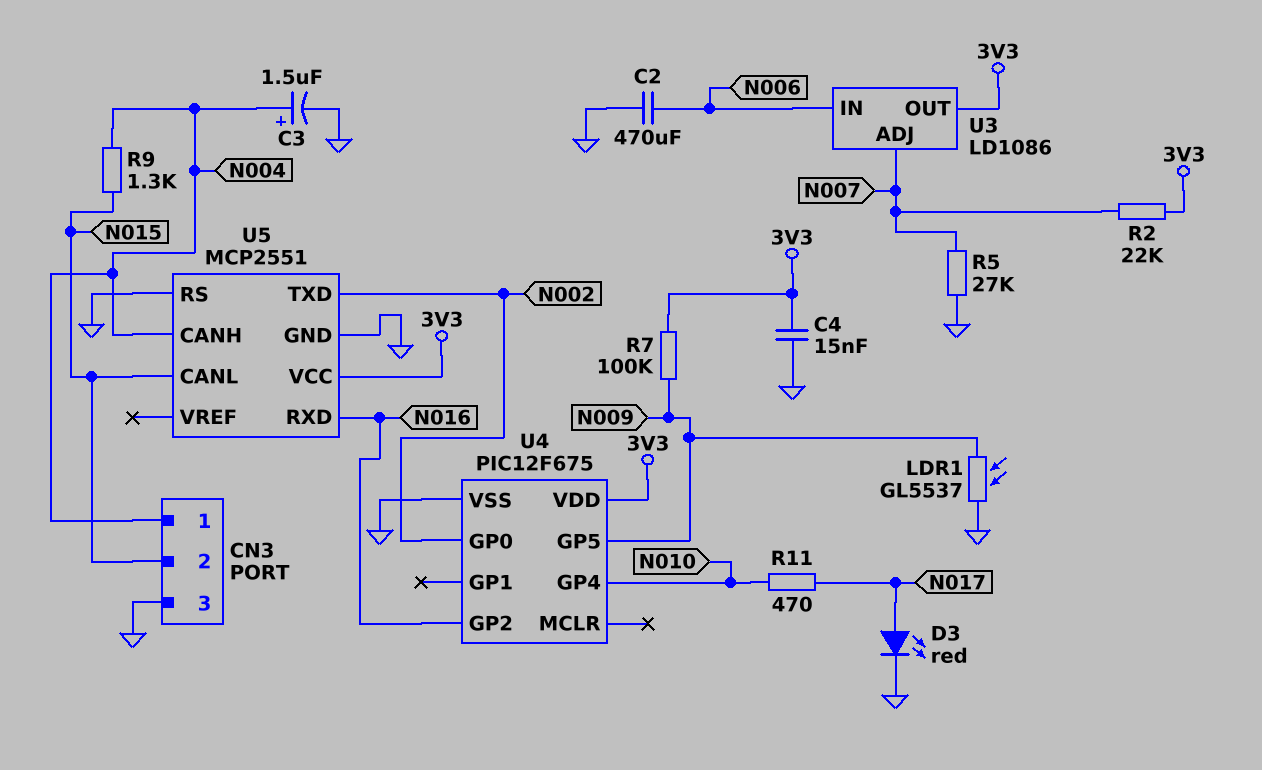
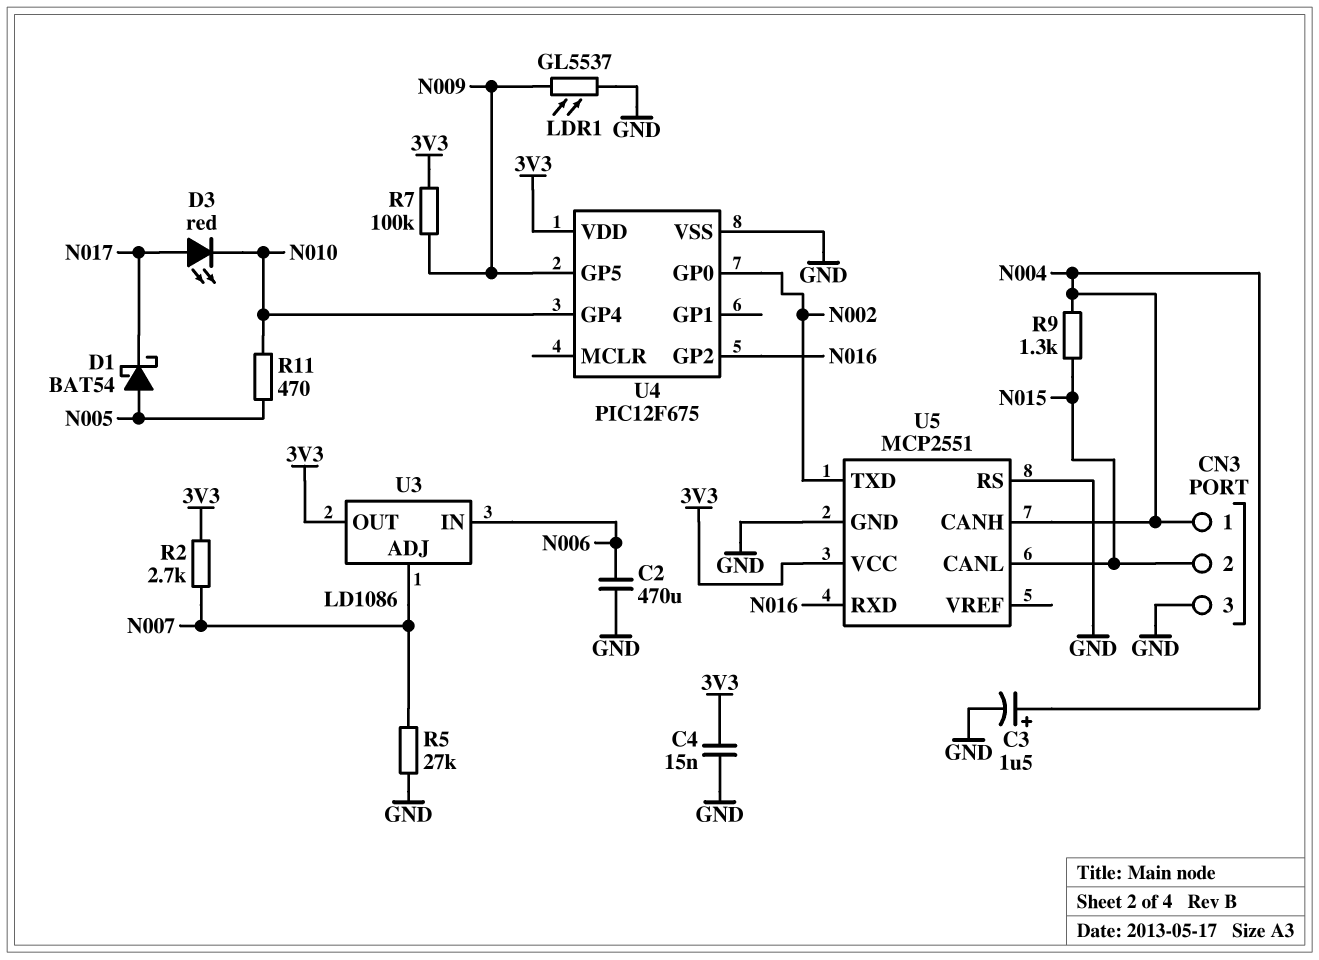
D1: none -> schottky BAT54 (A N005, K N017)
D3: LED red (A N017, K GND) -> LED red (A N017, K N010)
R2: 22k (3V3, N007) -> 2.7k (3V3, N007)
R11: 470 (N010, N017) -> 470 (N005, N010)

